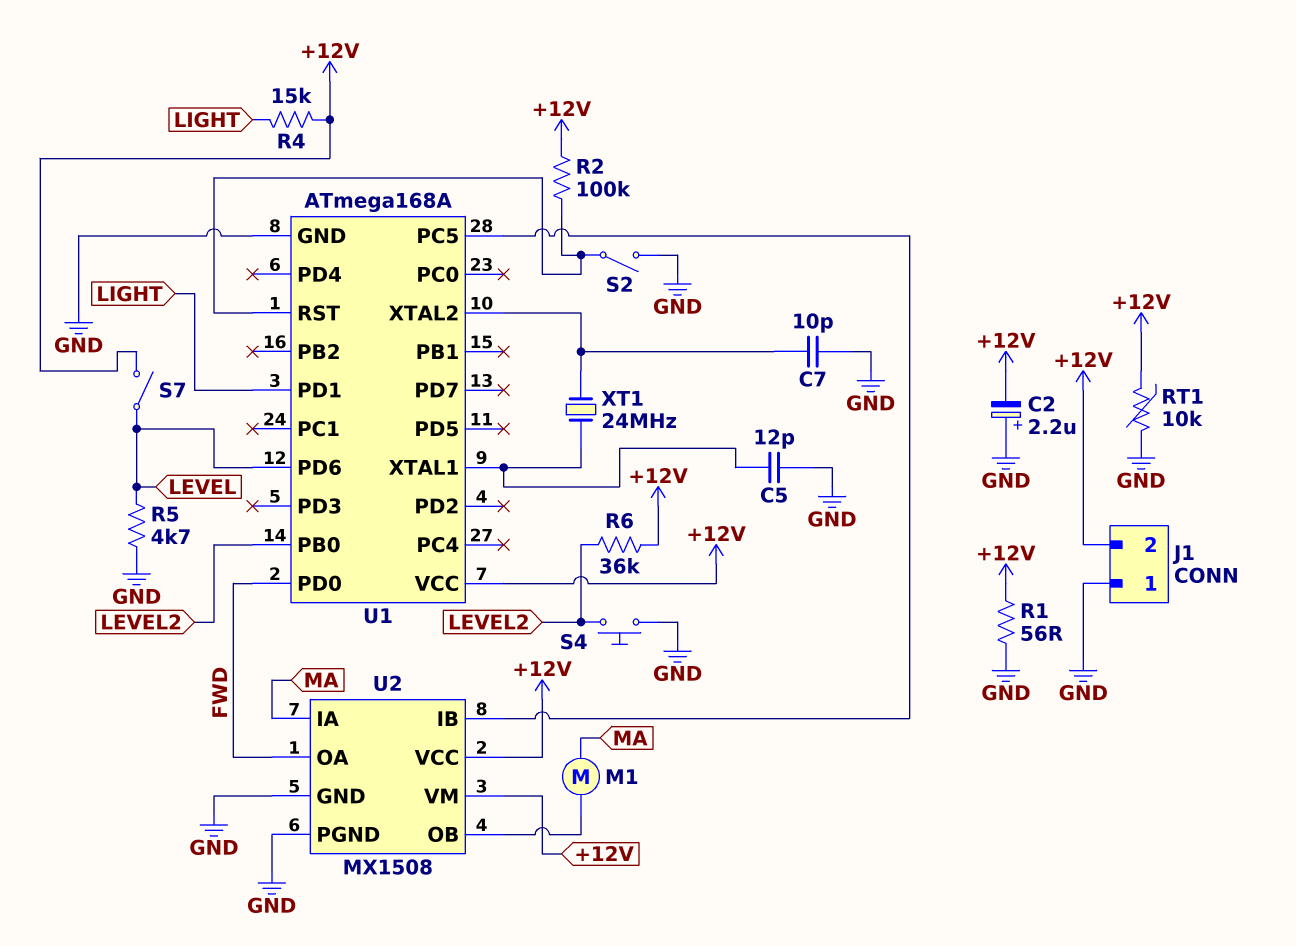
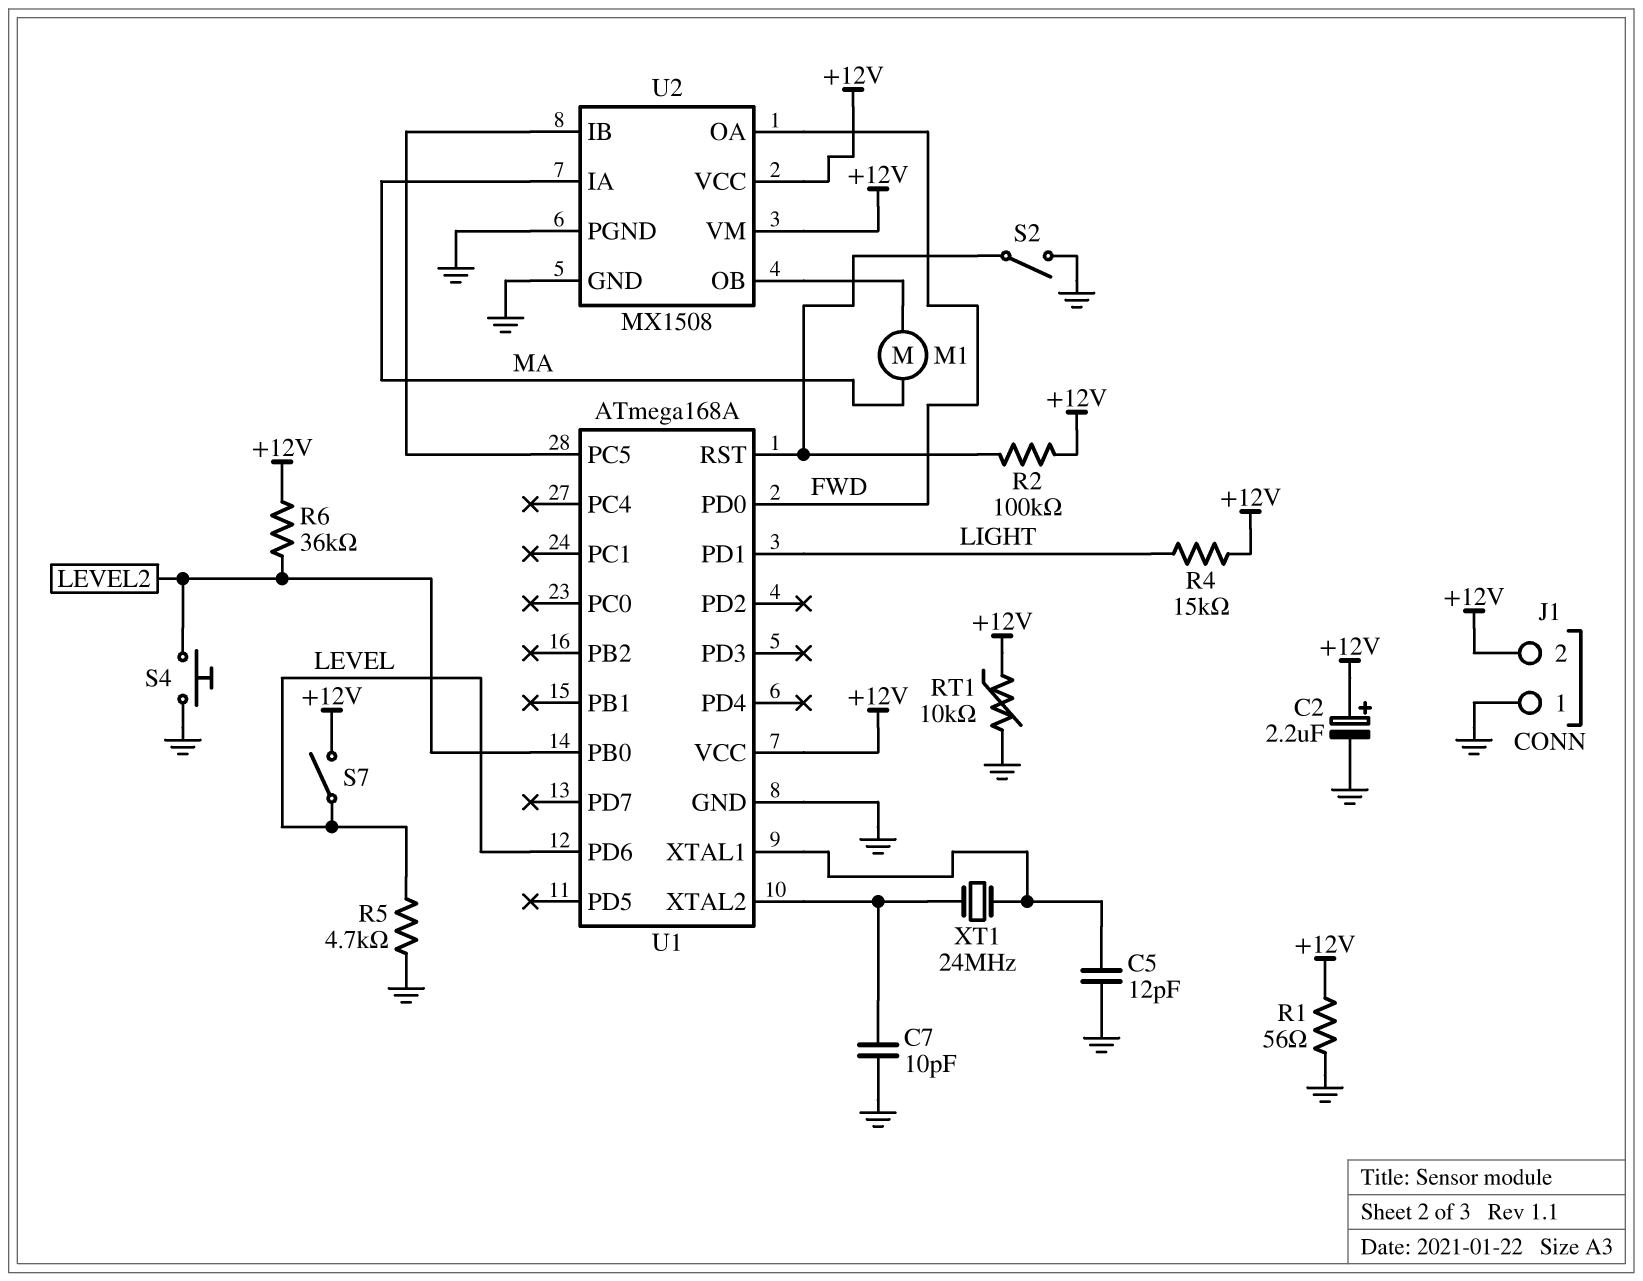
C2: 2.2uF (plus GND, minus +12V) -> 2.2uF (plus +12V, minus GND)

